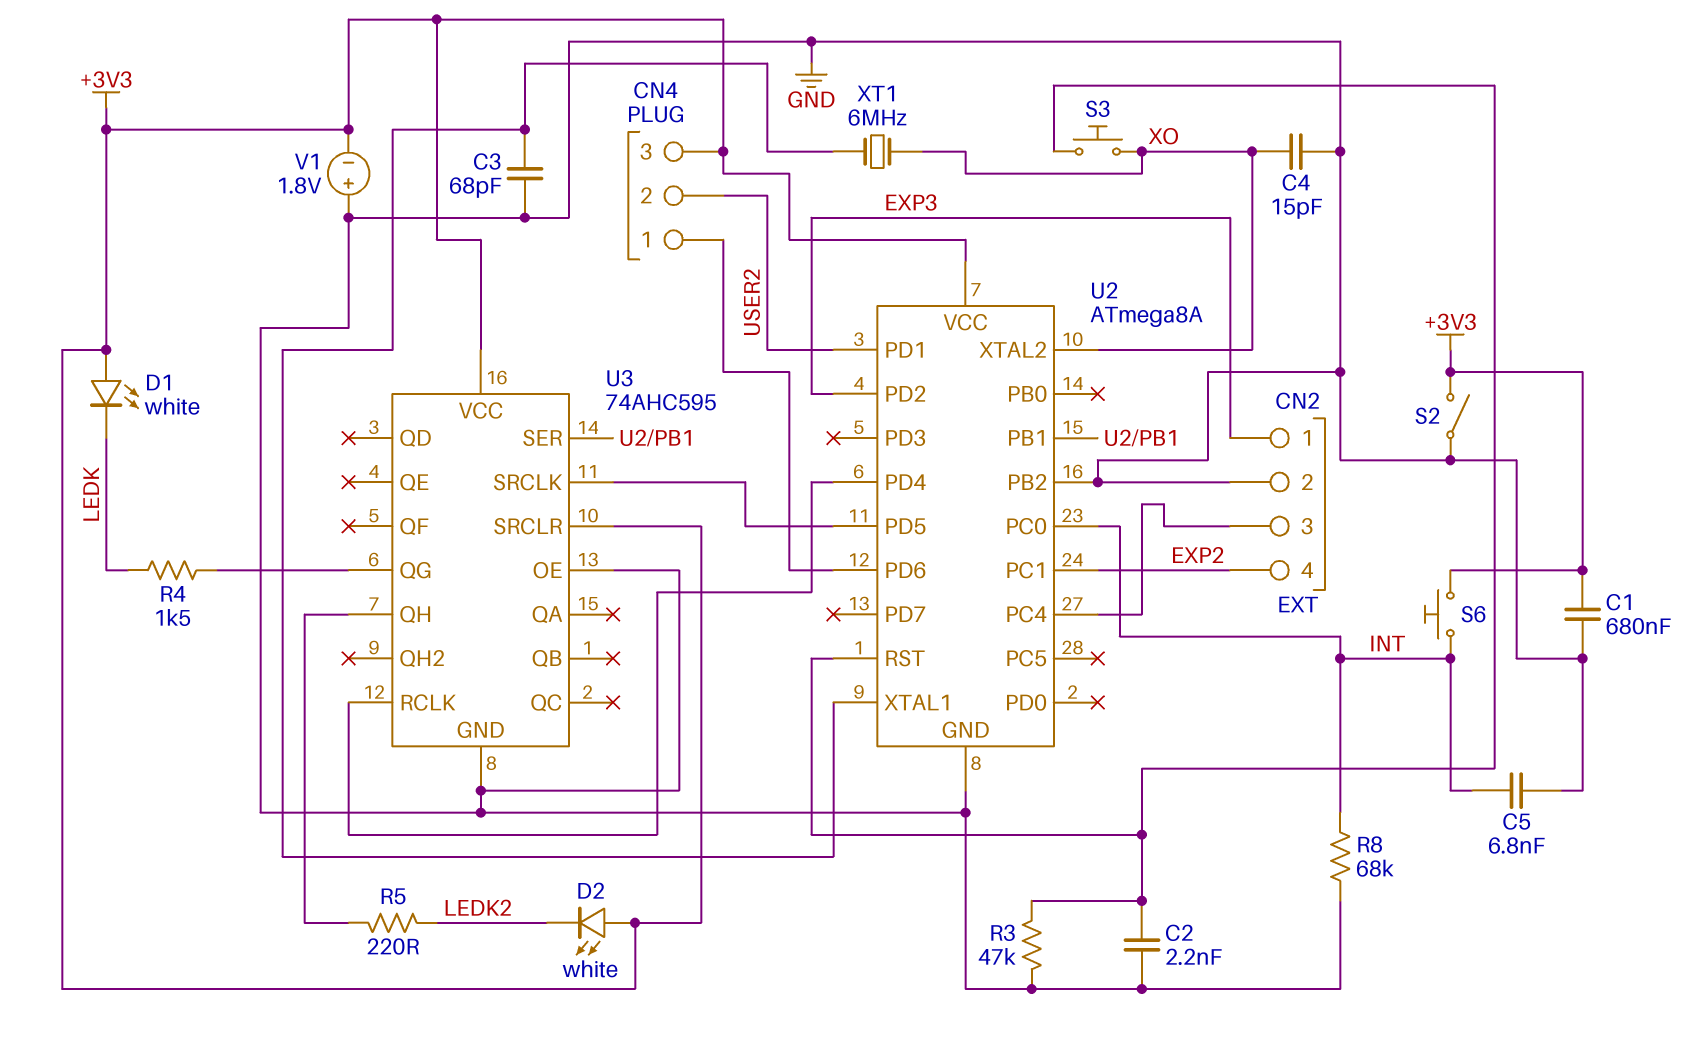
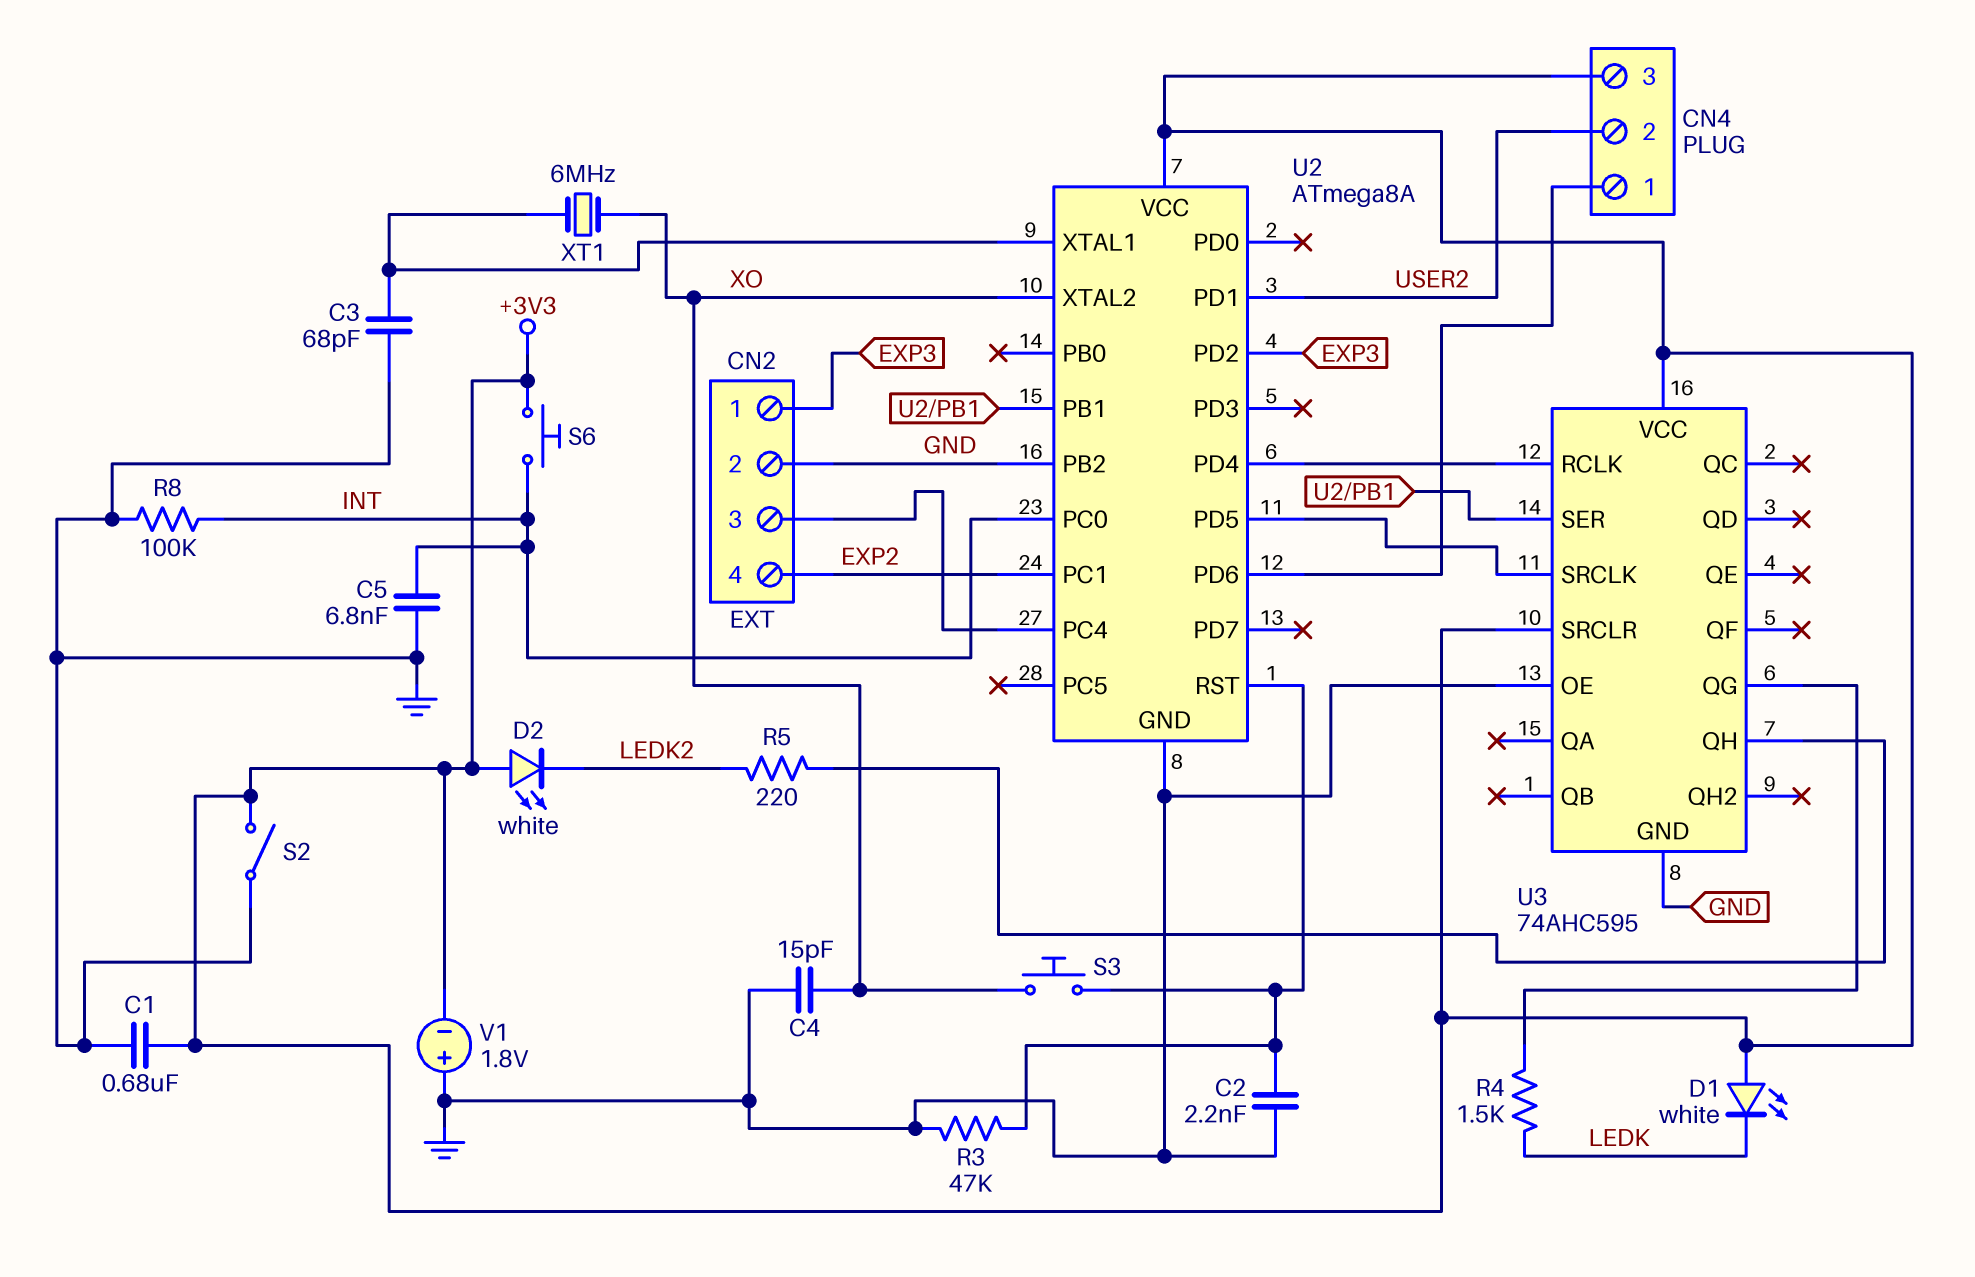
R8: 68k (GND, INT) -> 100k (GND, INT)

